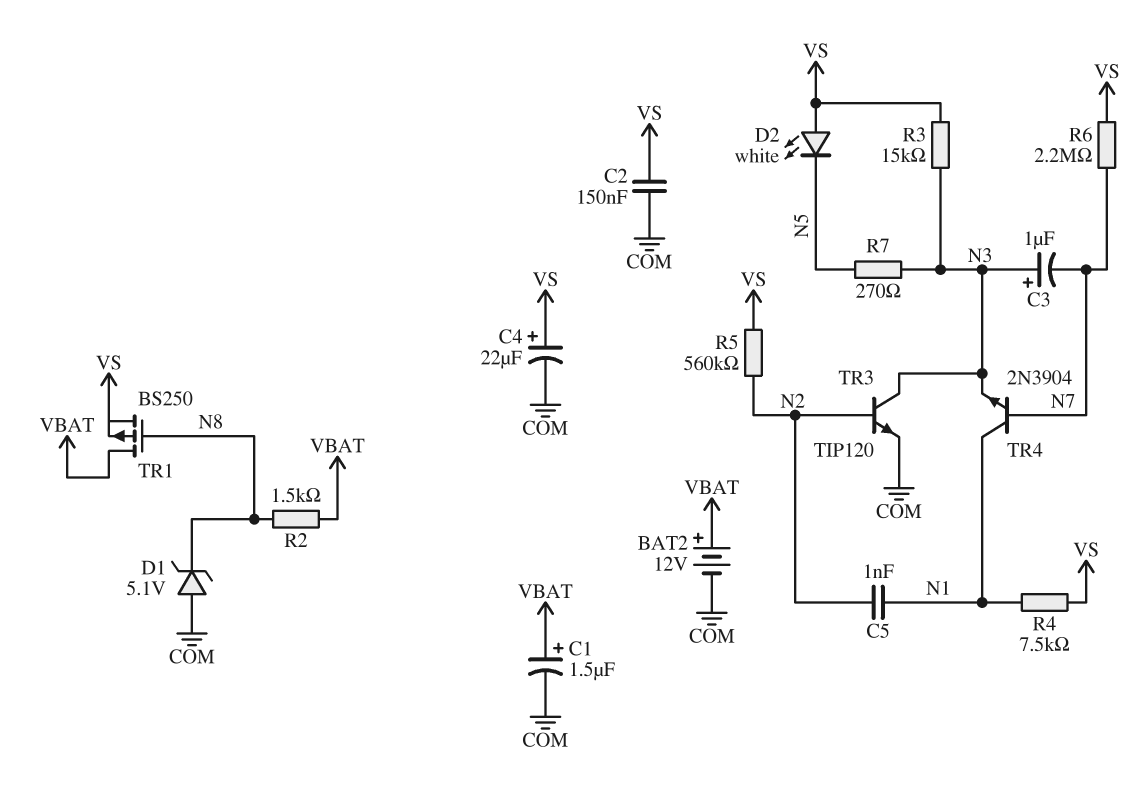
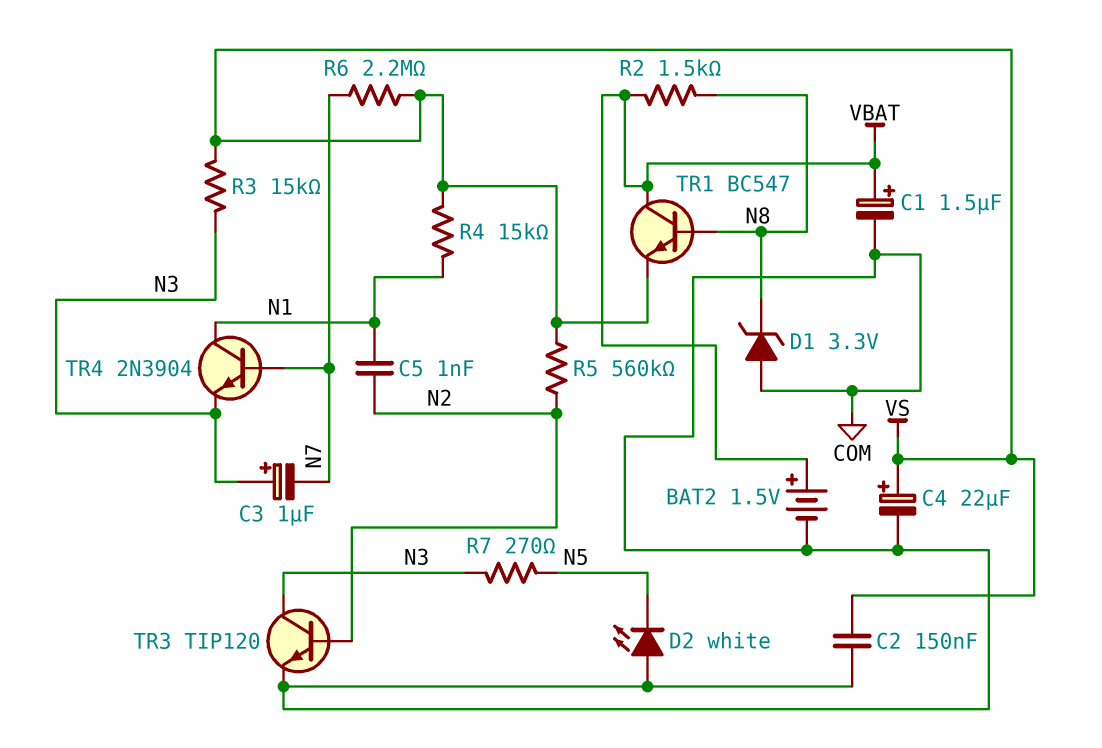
BAT2: 12V (plus VBAT, minus COM) -> 1.5V (plus VBAT, minus COM)
D1: zener 5.1V (A COM, K N8) -> zener 3.3V (A COM, K N8)
D2: LED white (A VS, K N5) -> LED white (A COM, K N5)
R4: 7.5k (N1, VS) -> 15k (N1, VS)
TR1: PMOS BS250 (G N8, D VBAT, S VS) -> NPN BC547 (B N8, C VBAT, E VS)

